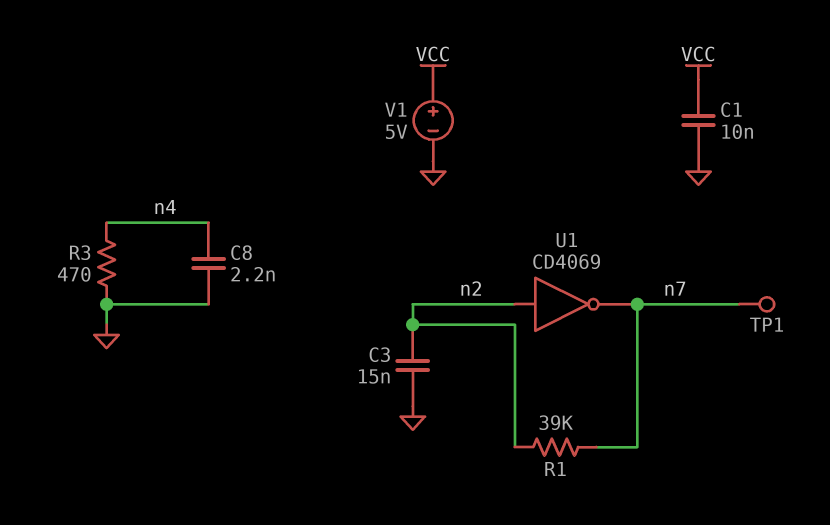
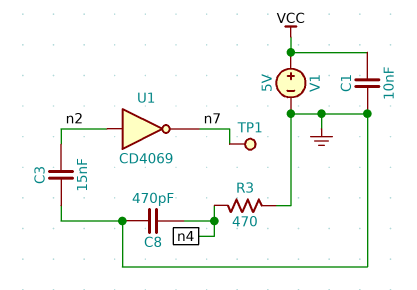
C8: 2.2nF (GND, n4) -> 470pF (GND, n4)
R1: 39k (n2, n7) -> none

